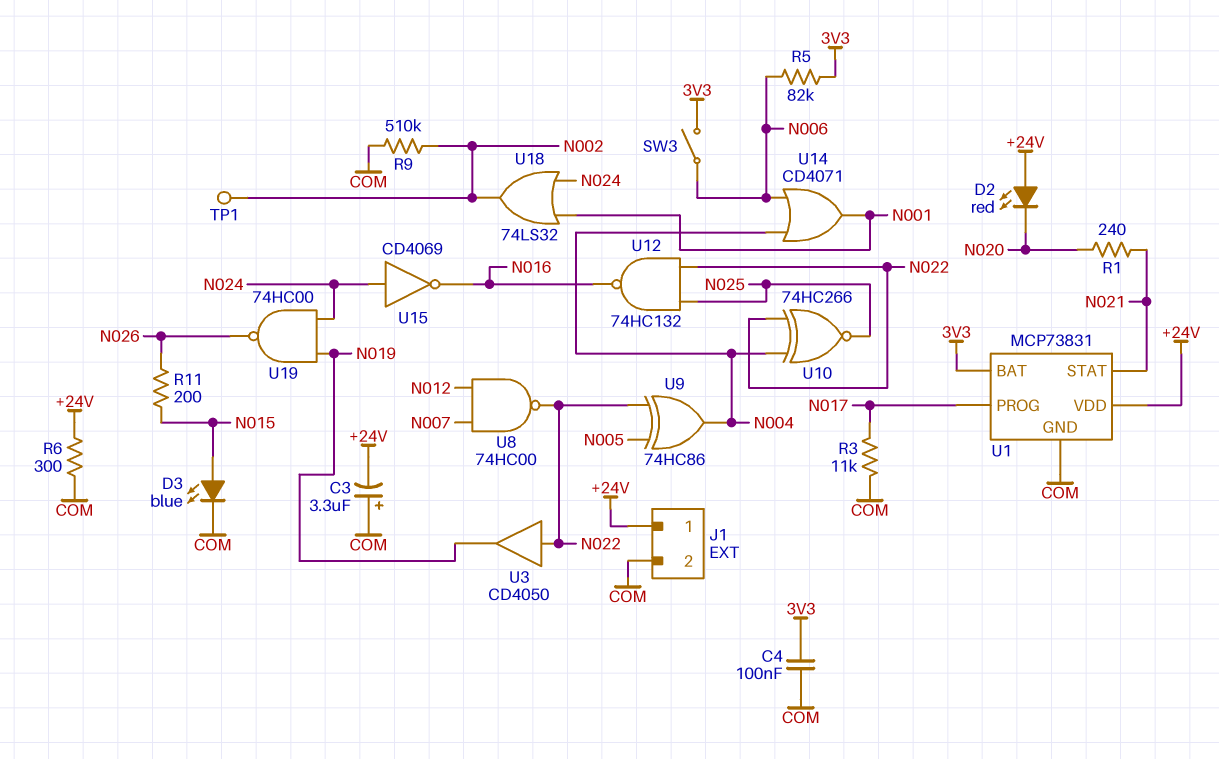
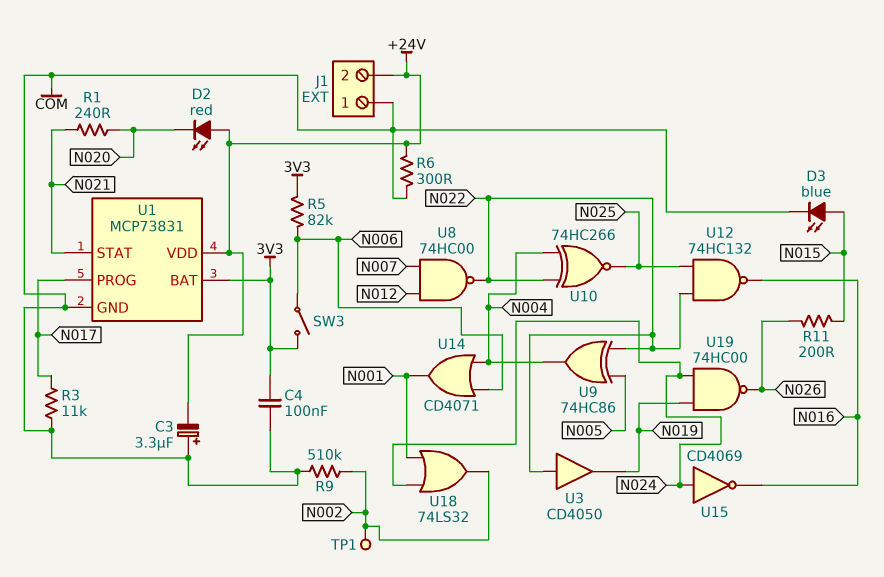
J1 pin 1: +24V -> COM
J1 pin 2: COM -> +24V

